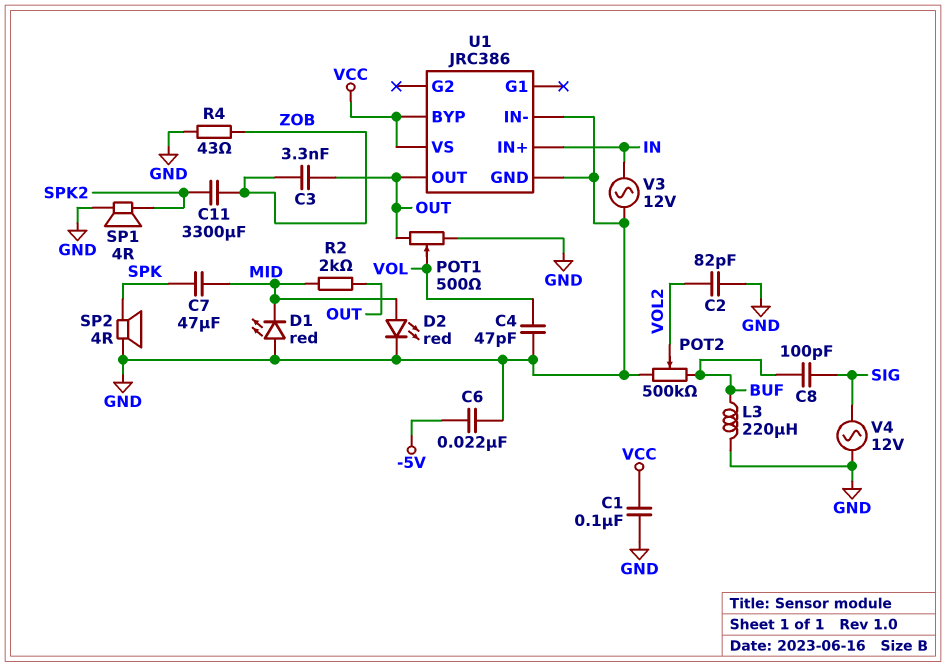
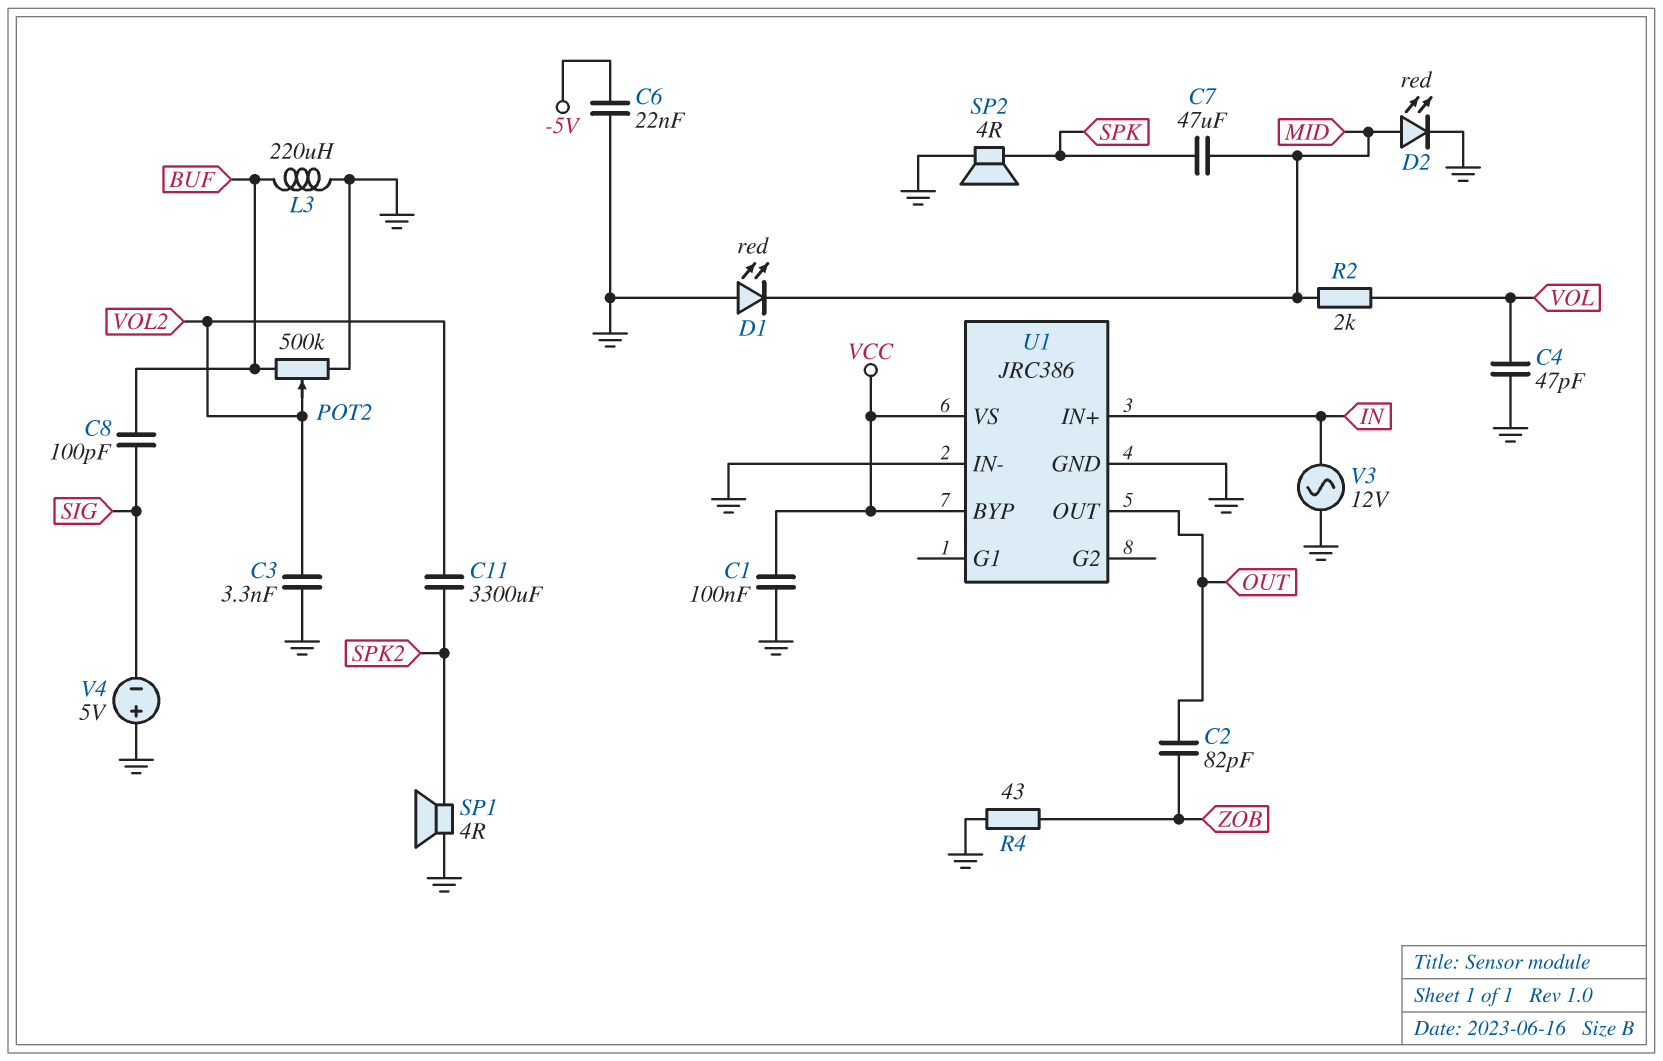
C2: 82pF (GND, VOL2) -> 82pF (OUT, ZOB)
C3: 3.3nF (OUT, ZOB) -> 3.3nF (GND, VOL2)
C11: 3300uF (SPK2, ZOB) -> 3300uF (SPK2, VOL2)
POT1: 500 (GND, OUT, wiper VOL) -> none
R2: 2k (MID, OUT) -> 2k (MID, VOL)
V4: AC 12V (GND, SIG) -> 5V (plus GND, minus SIG)

